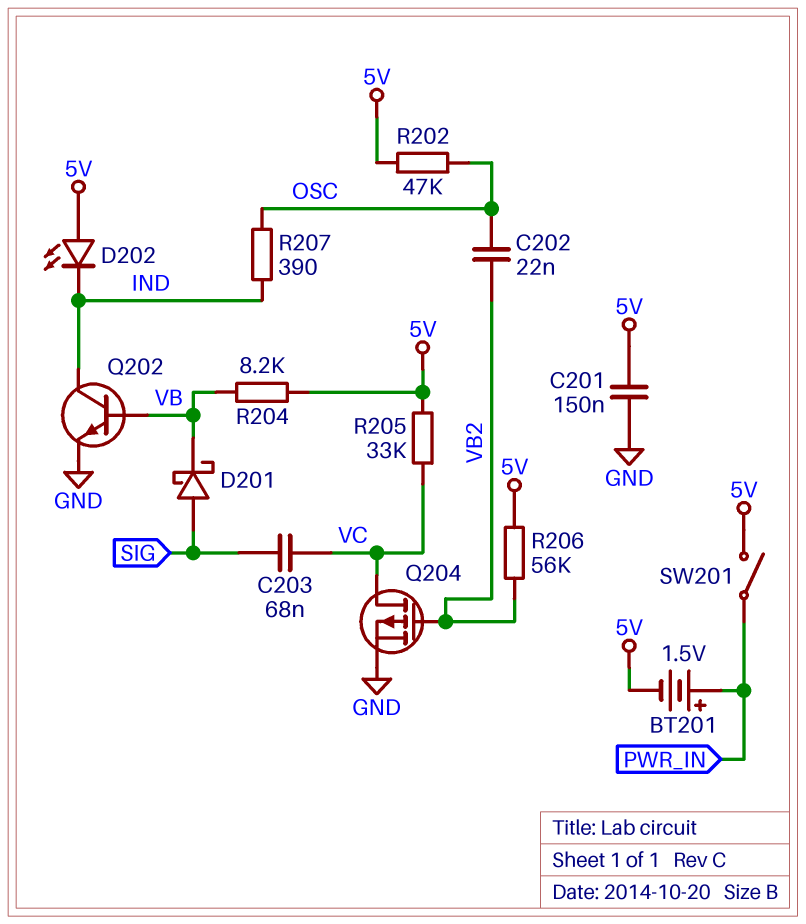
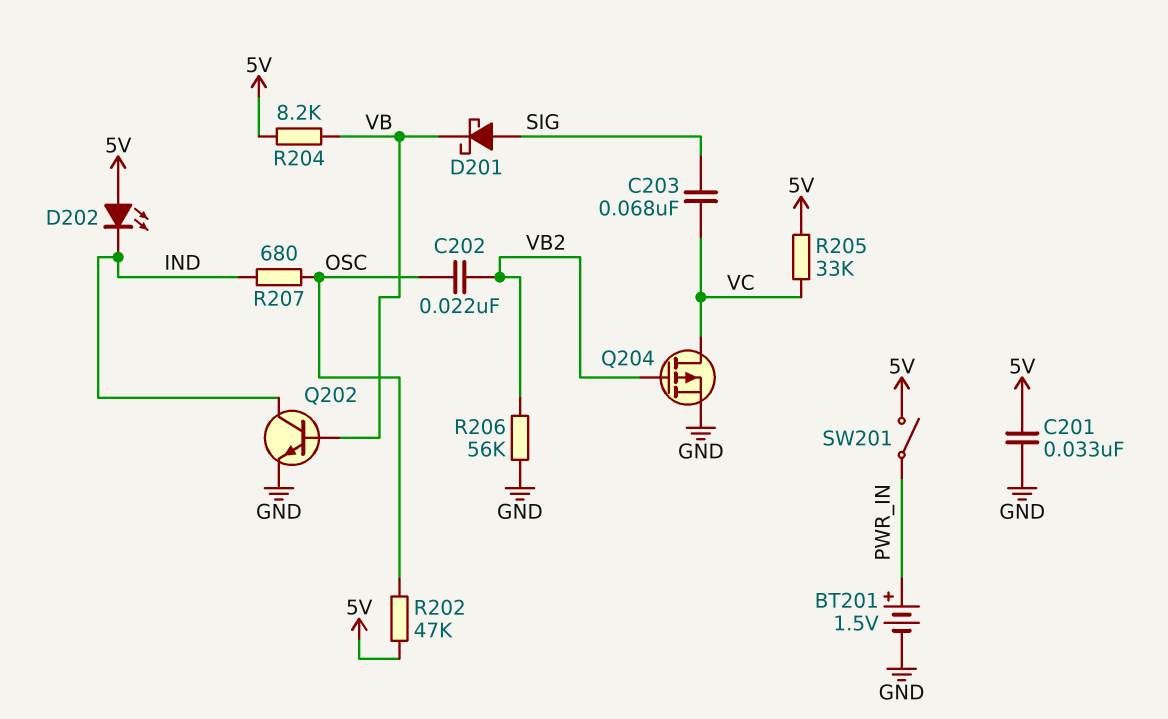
BT201: 1.5V (plus PWR_IN, minus 5V) -> 1.5V (plus PWR_IN, minus GND)
C201: 150nF (5V, GND) -> 33nF (5V, GND)
R206: 56k (5V, VB2) -> 56k (GND, VB2)
R207: 390 (IND, OSC) -> 680 (IND, OSC)

